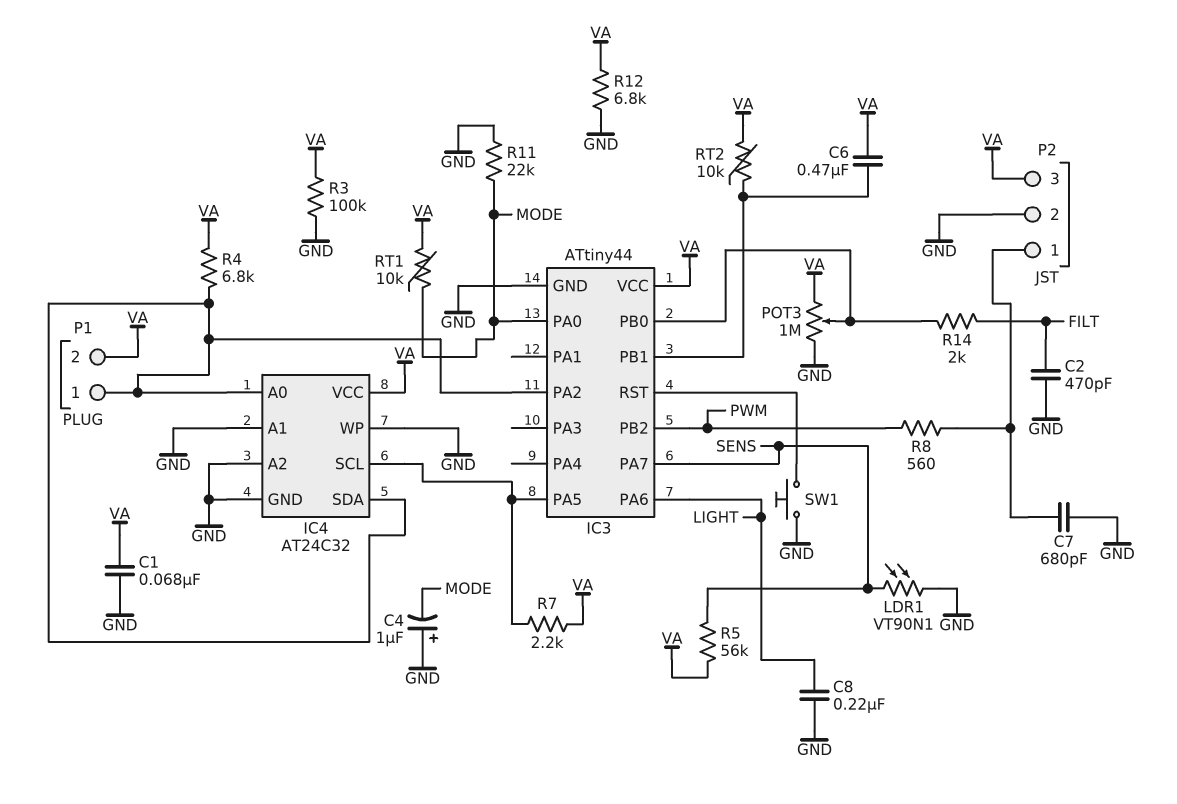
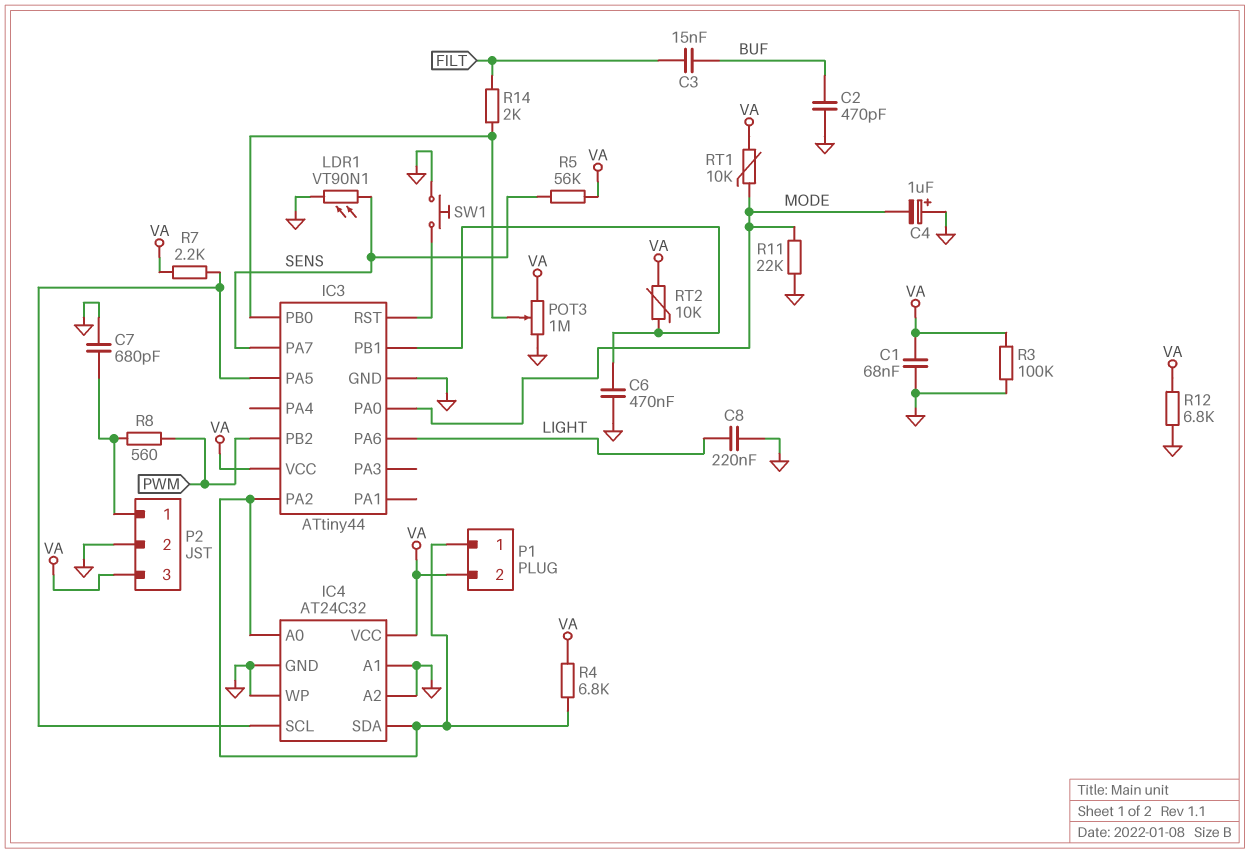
C2: 470pF (FILT, GND) -> 470pF (BUF, GND)
C3: none -> 15nF (BUF, FILT)
C6: 470nF (IC3/PB1, VA) -> 470nF (GND, IC3/PB1)

